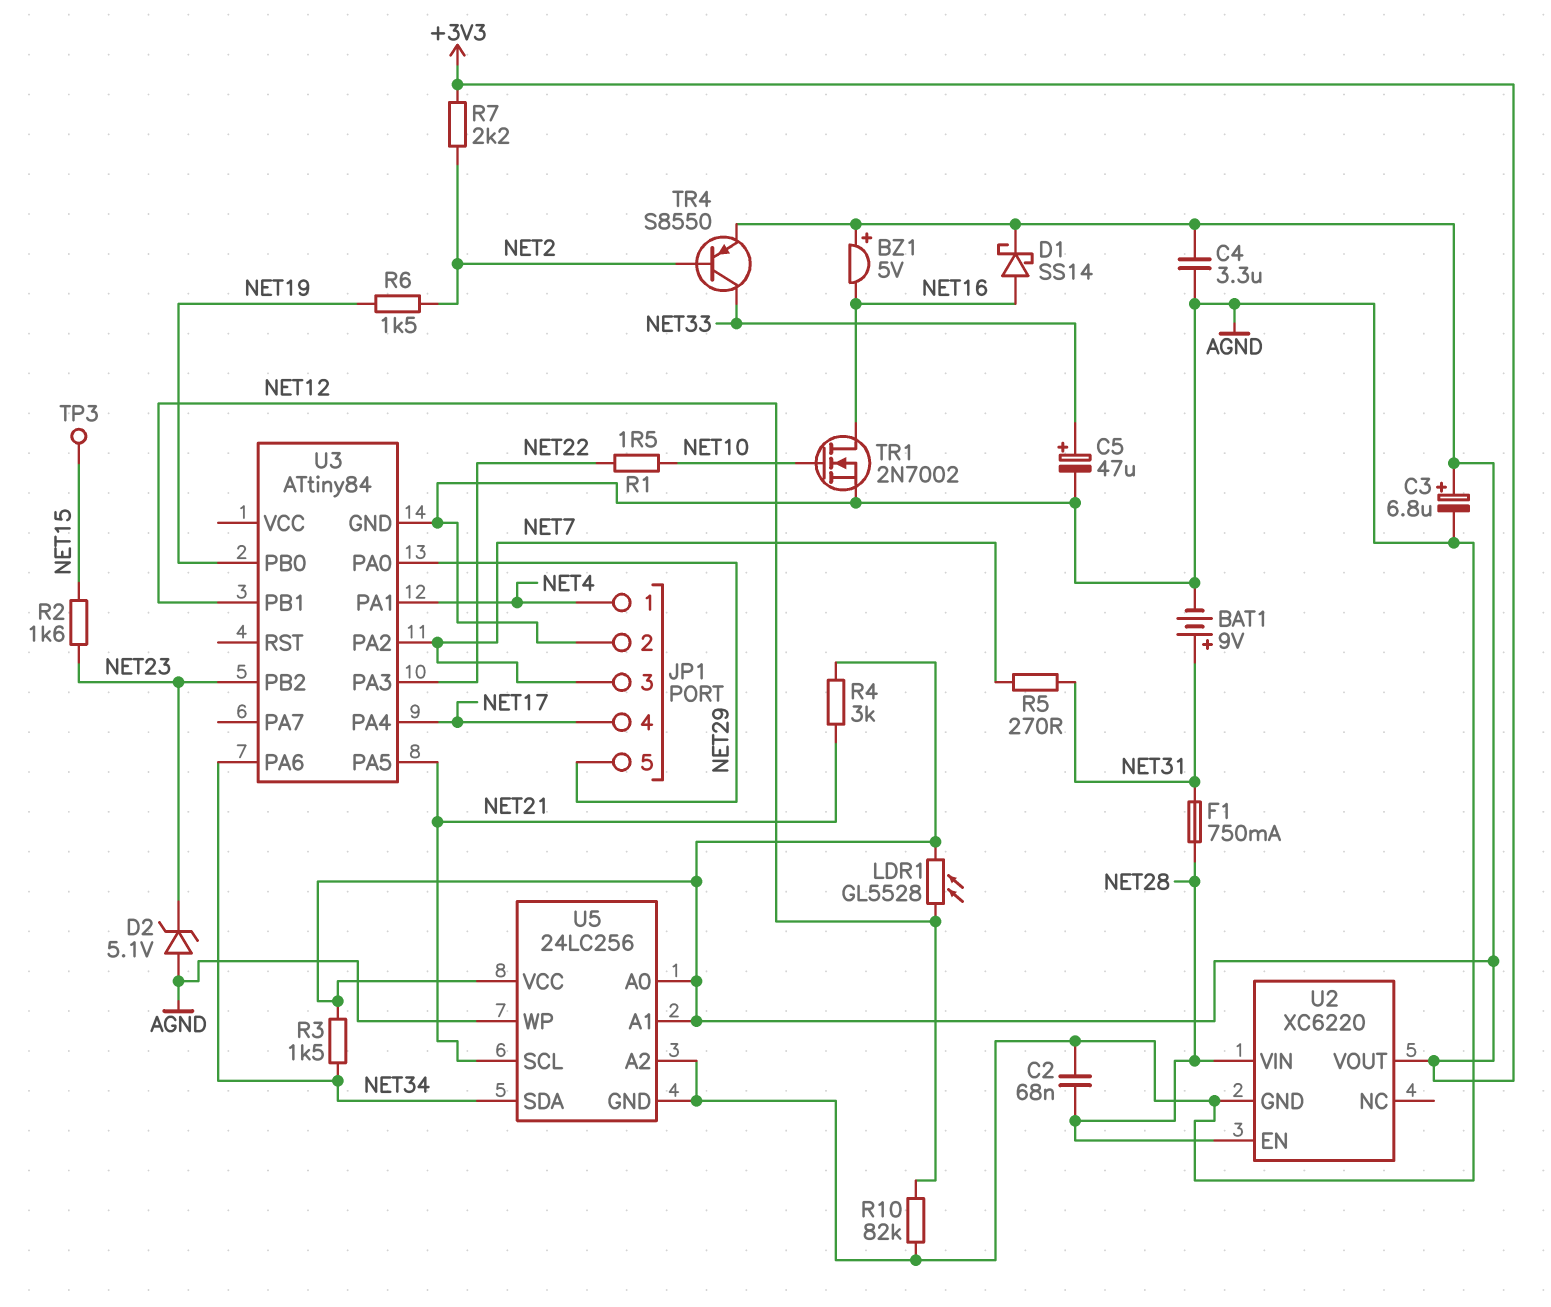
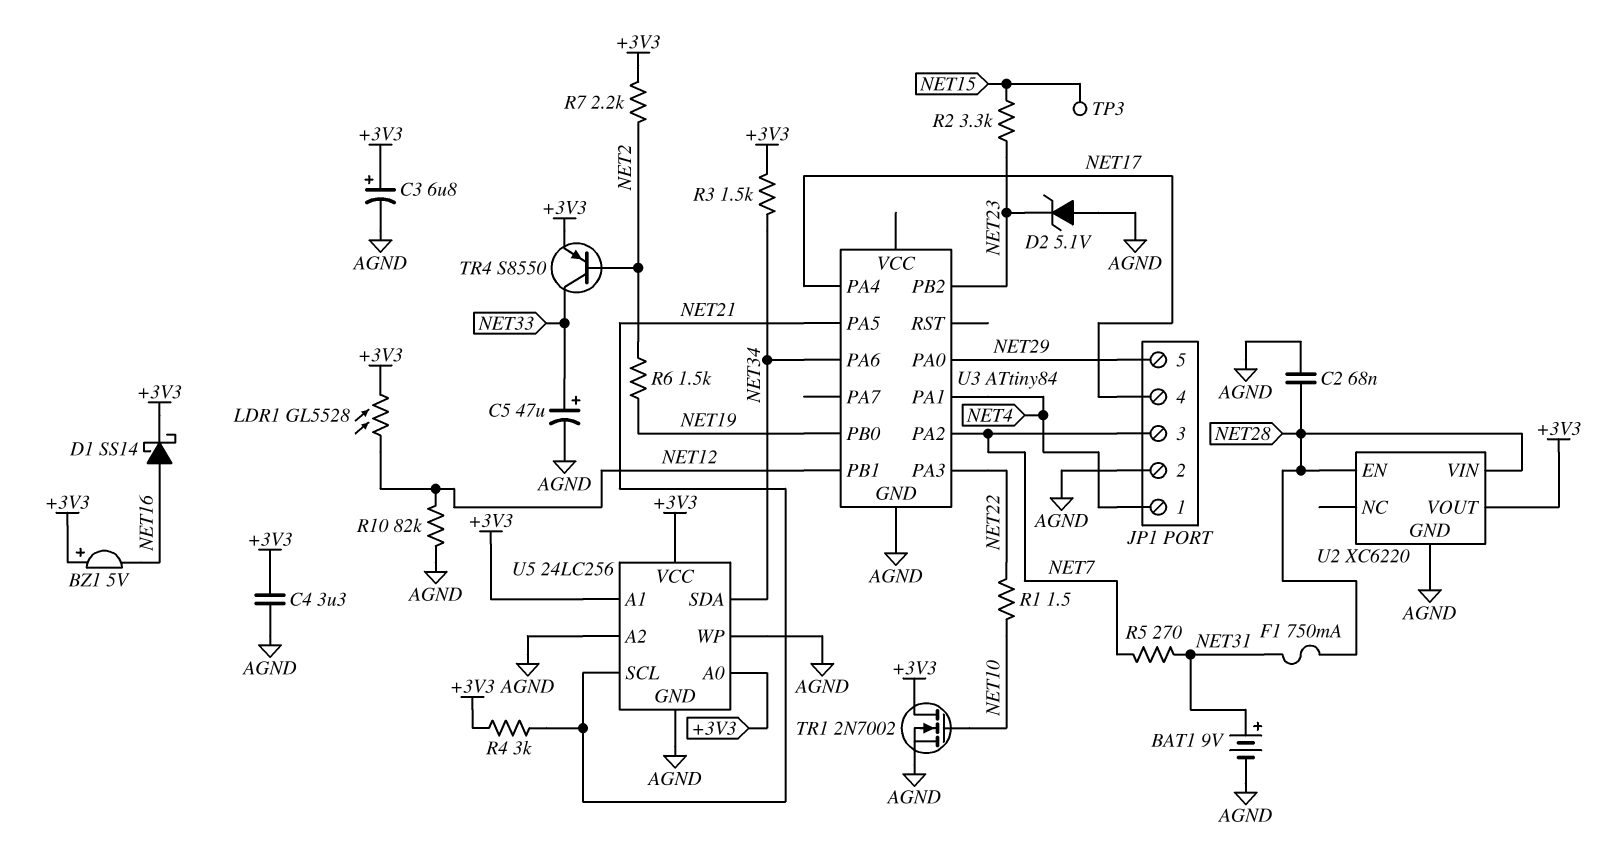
R2: 1.6k (NET15, NET23) -> 3.3k (NET15, NET23)
TR1: NMOS 2N7002 (G NET10, D NET16, S AGND) -> NMOS 2N7002 (G NET10, D +3V3, S AGND)

